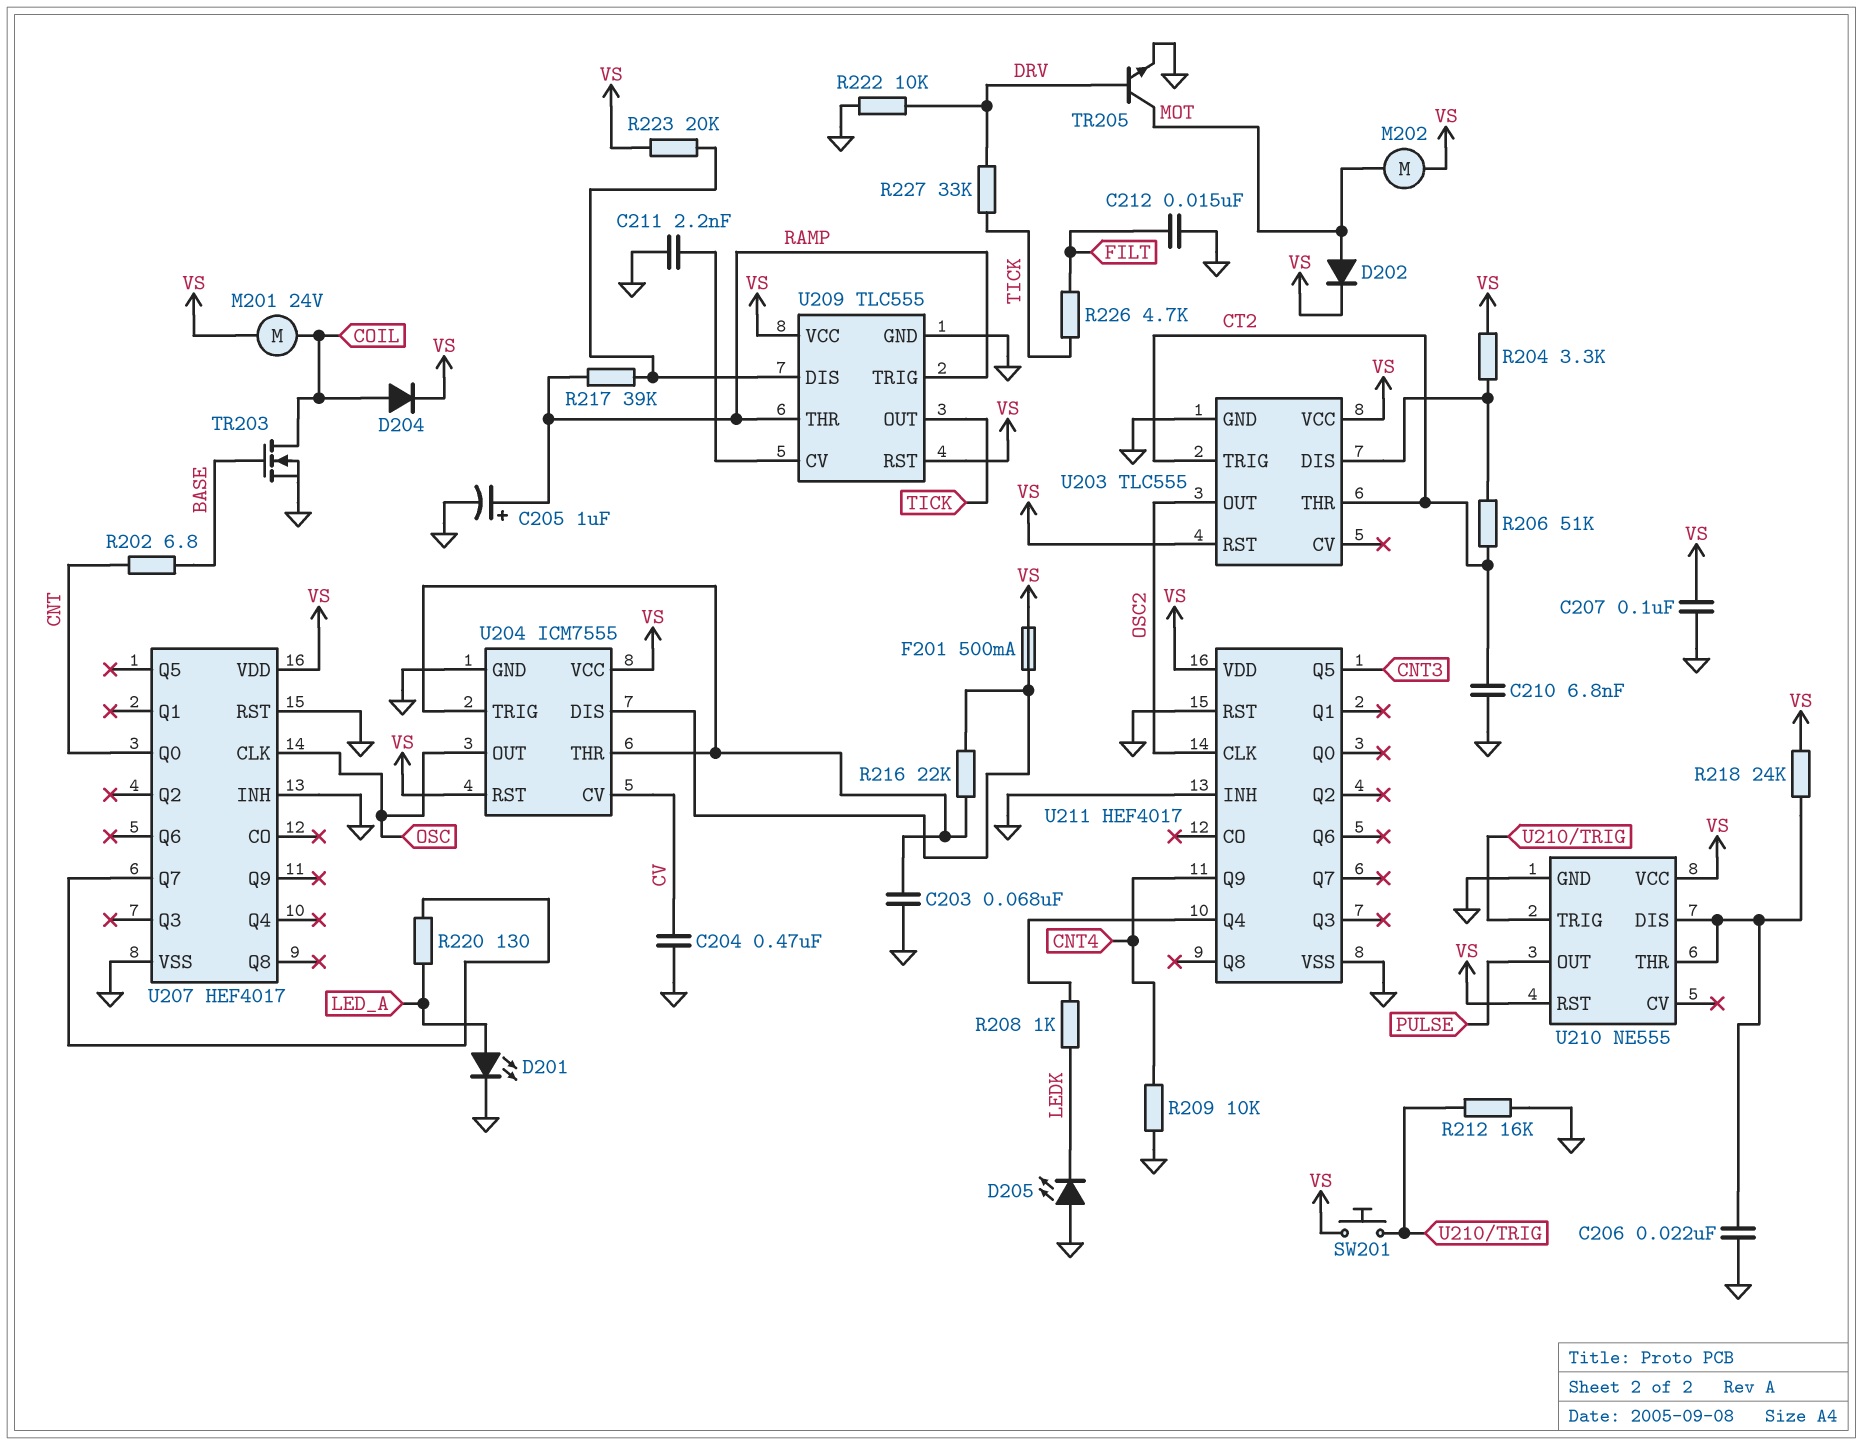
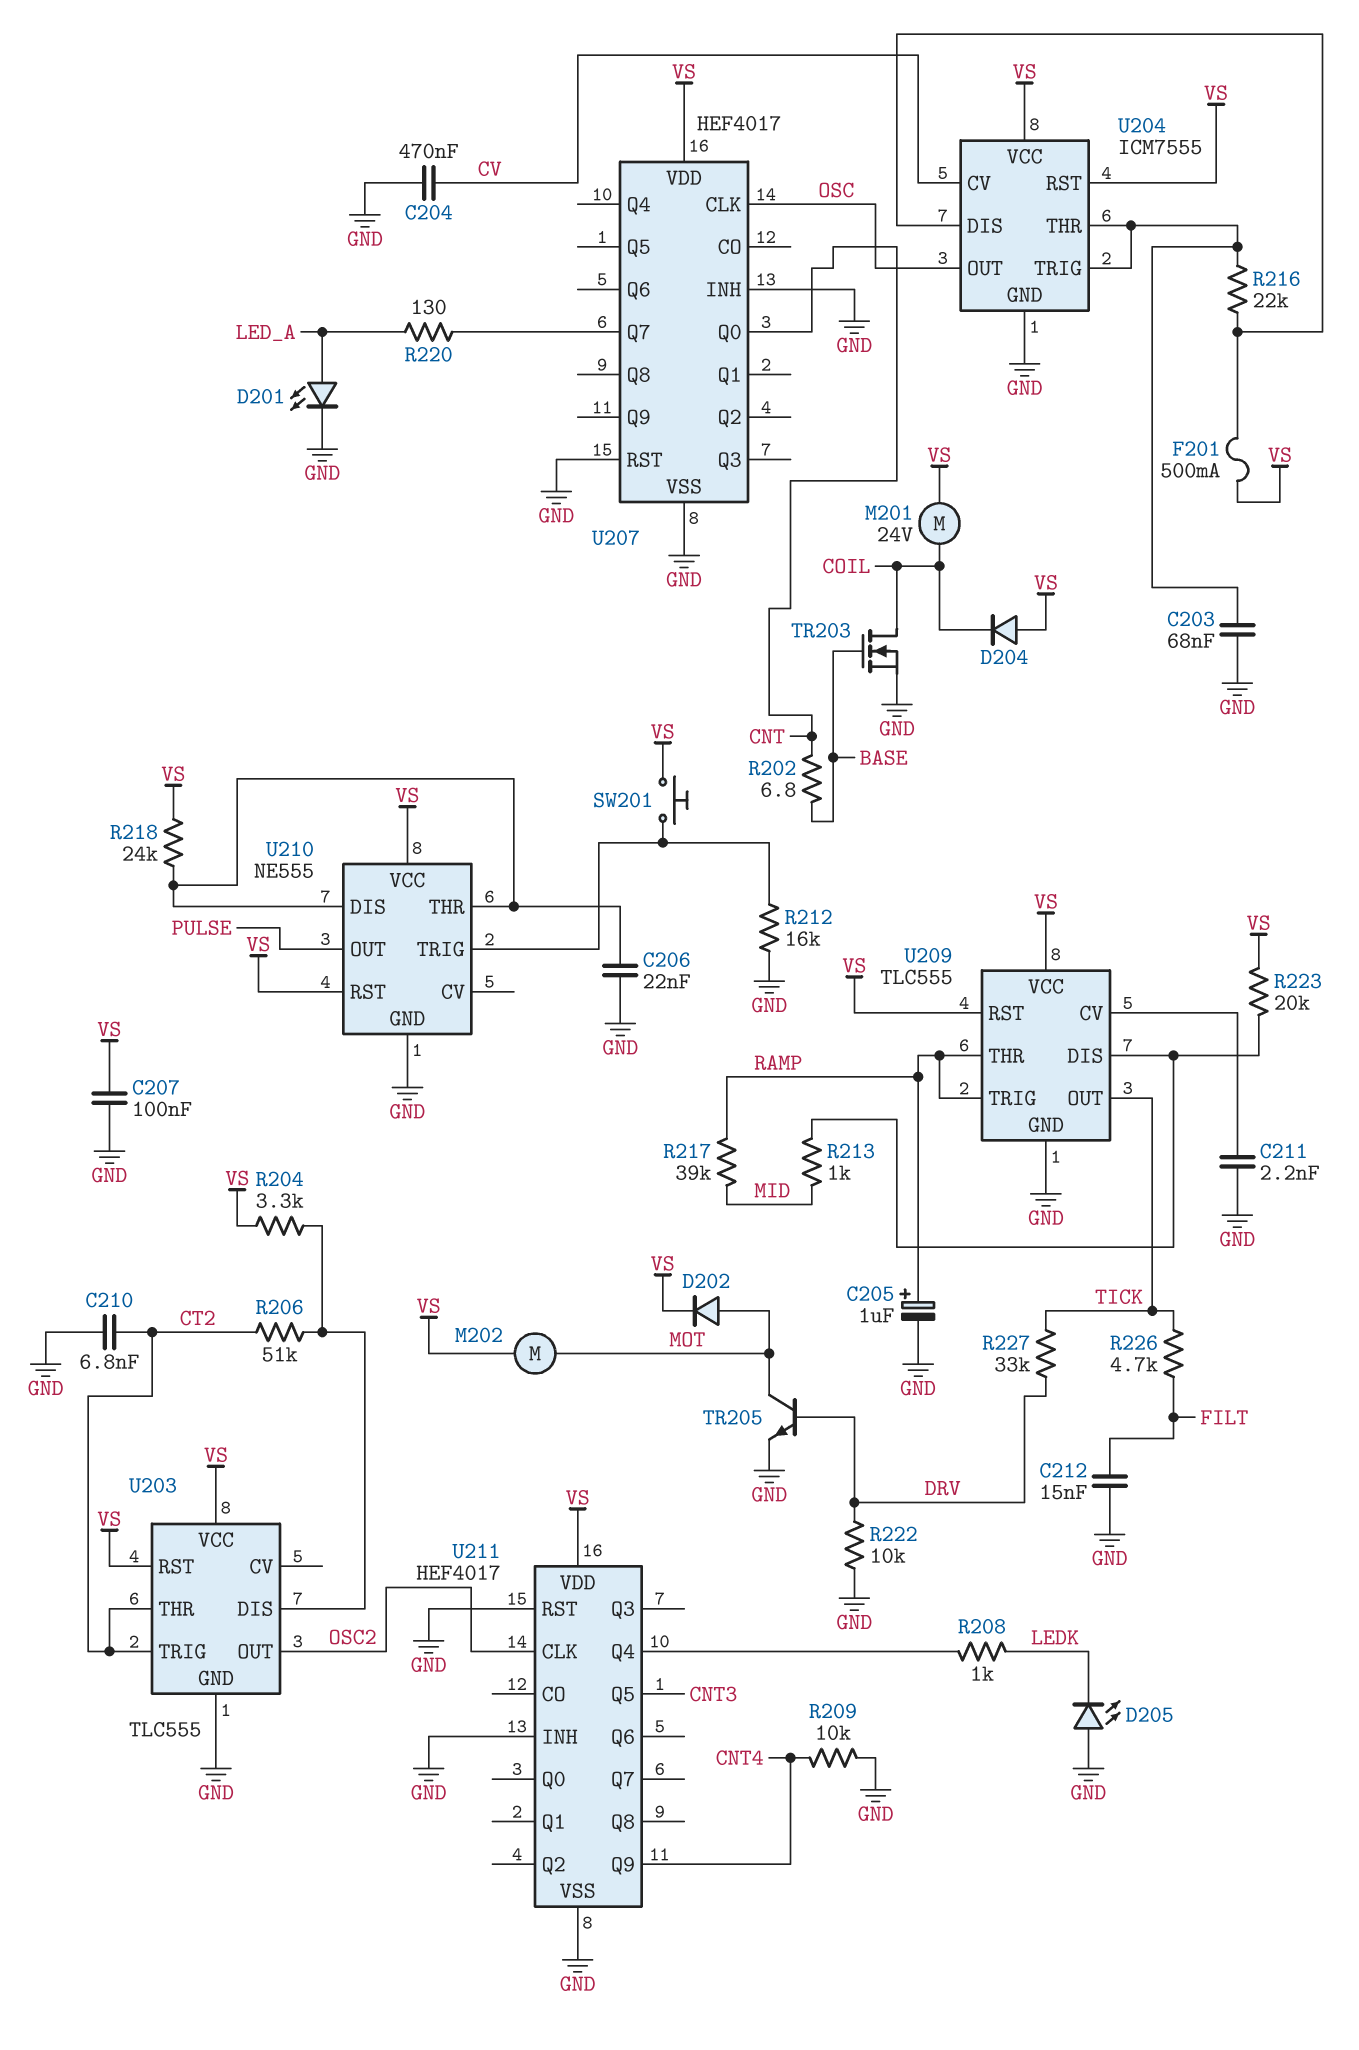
D204: diode (A COIL, K VS) -> diode (A VS, K COIL)
R213: none -> 1k (MID, U209/DIS)
R217: 39k (RAMP, U209/DIS) -> 39k (MID, RAMP)

